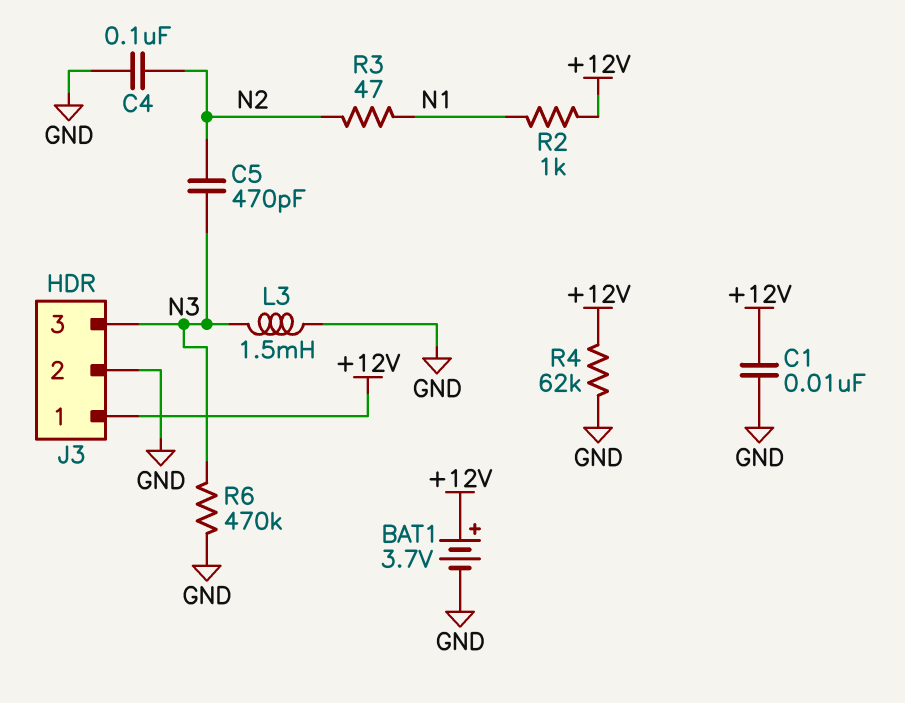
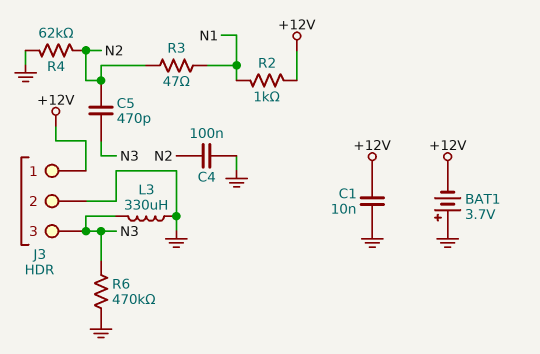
BAT1: 3.7V (plus +12V, minus GND) -> 3.7V (plus GND, minus +12V)
L3: 1.5mH (GND, N3) -> 330uH (GND, N3)
R4: 62k (+12V, GND) -> 62k (GND, N2)

